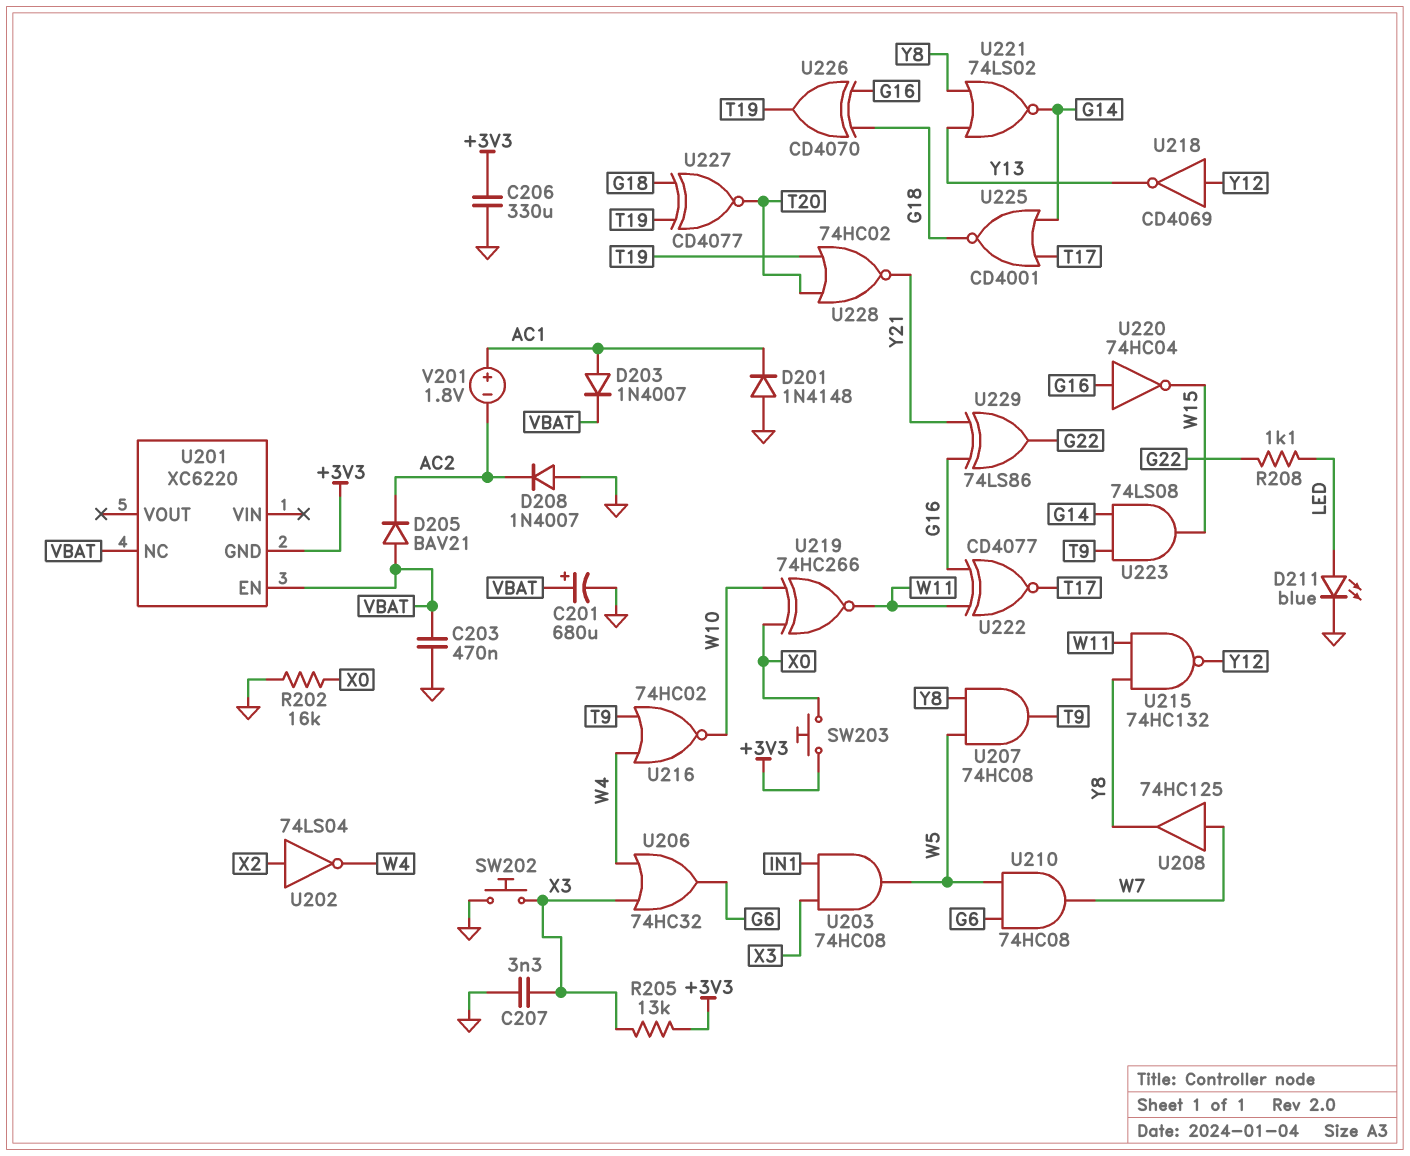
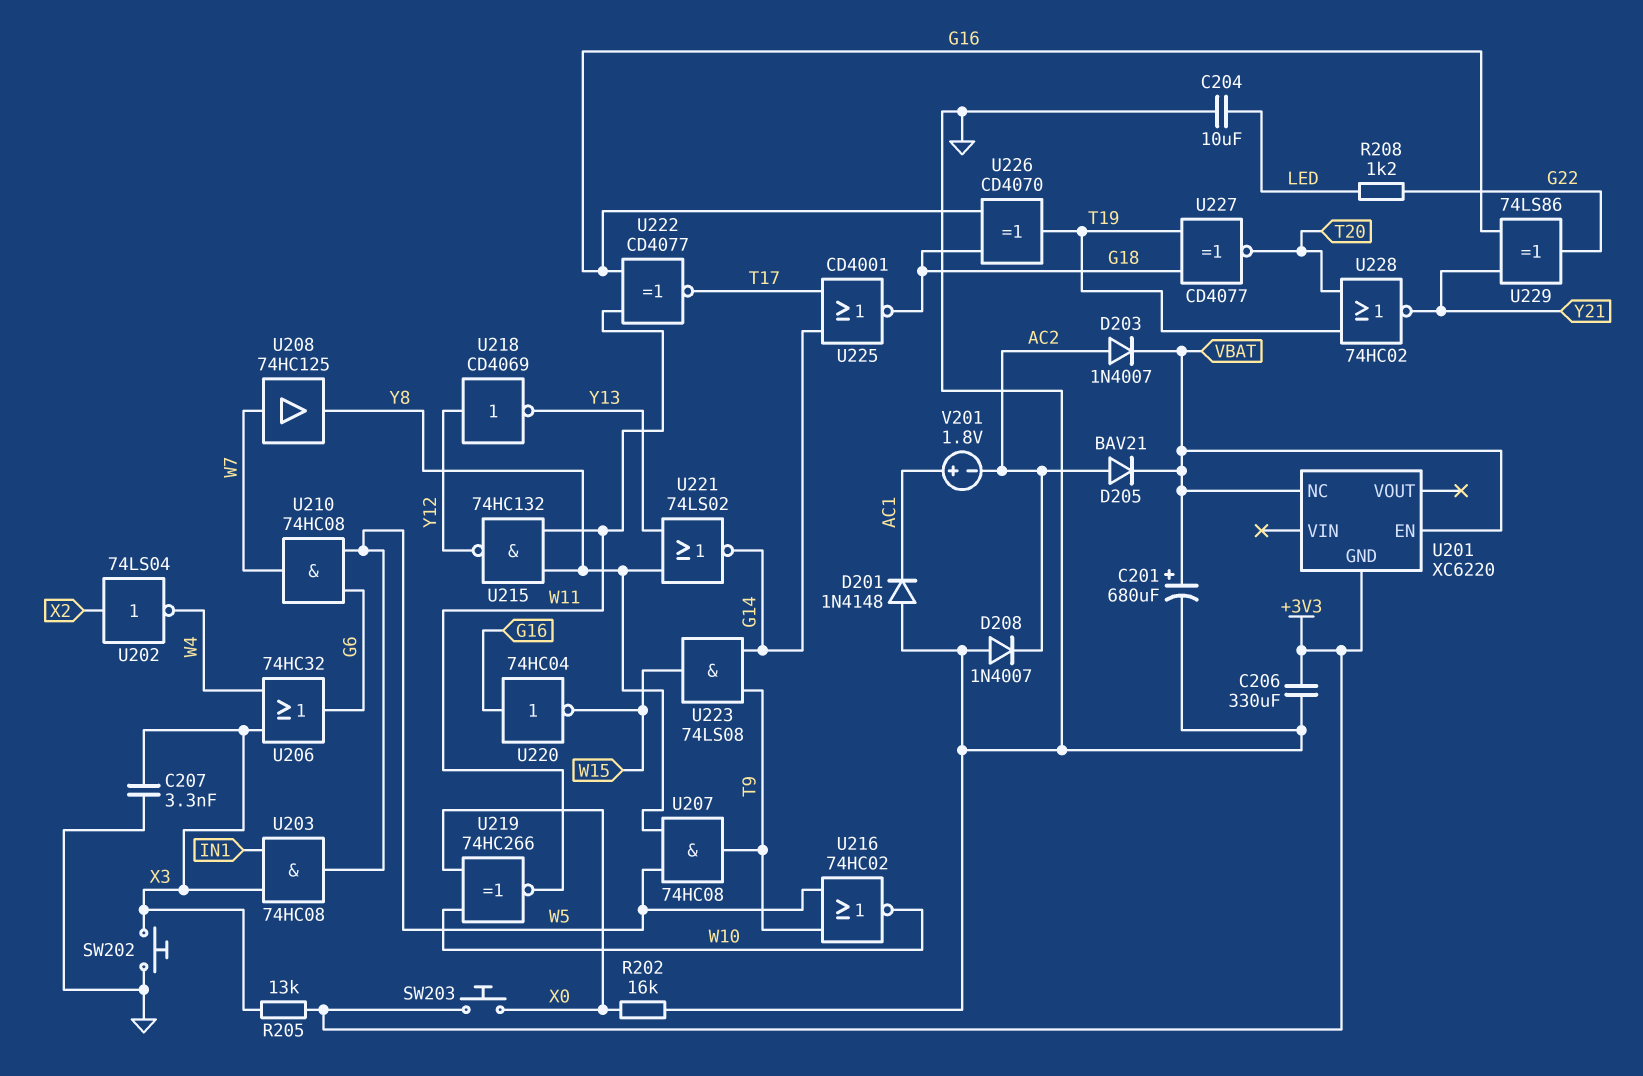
C203: 470nF (GND, VBAT) -> none
C204: none -> 10uF (GND, LED)
D203: diode 1N4007 (A AC1, K VBAT) -> diode 1N4007 (A AC2, K VBAT)
D205: diode BAV21 (A VBAT, K AC2) -> diode BAV21 (A AC2, K VBAT)
D211: LED blue (A LED, K GND) -> none
R208: 1.1k (G22, LED) -> 1.2k (G22, LED)
U216: NOR 74HC02 (in T9, in W4, out W10) -> NOR 74HC02 (in T9, in W5, out W10)

